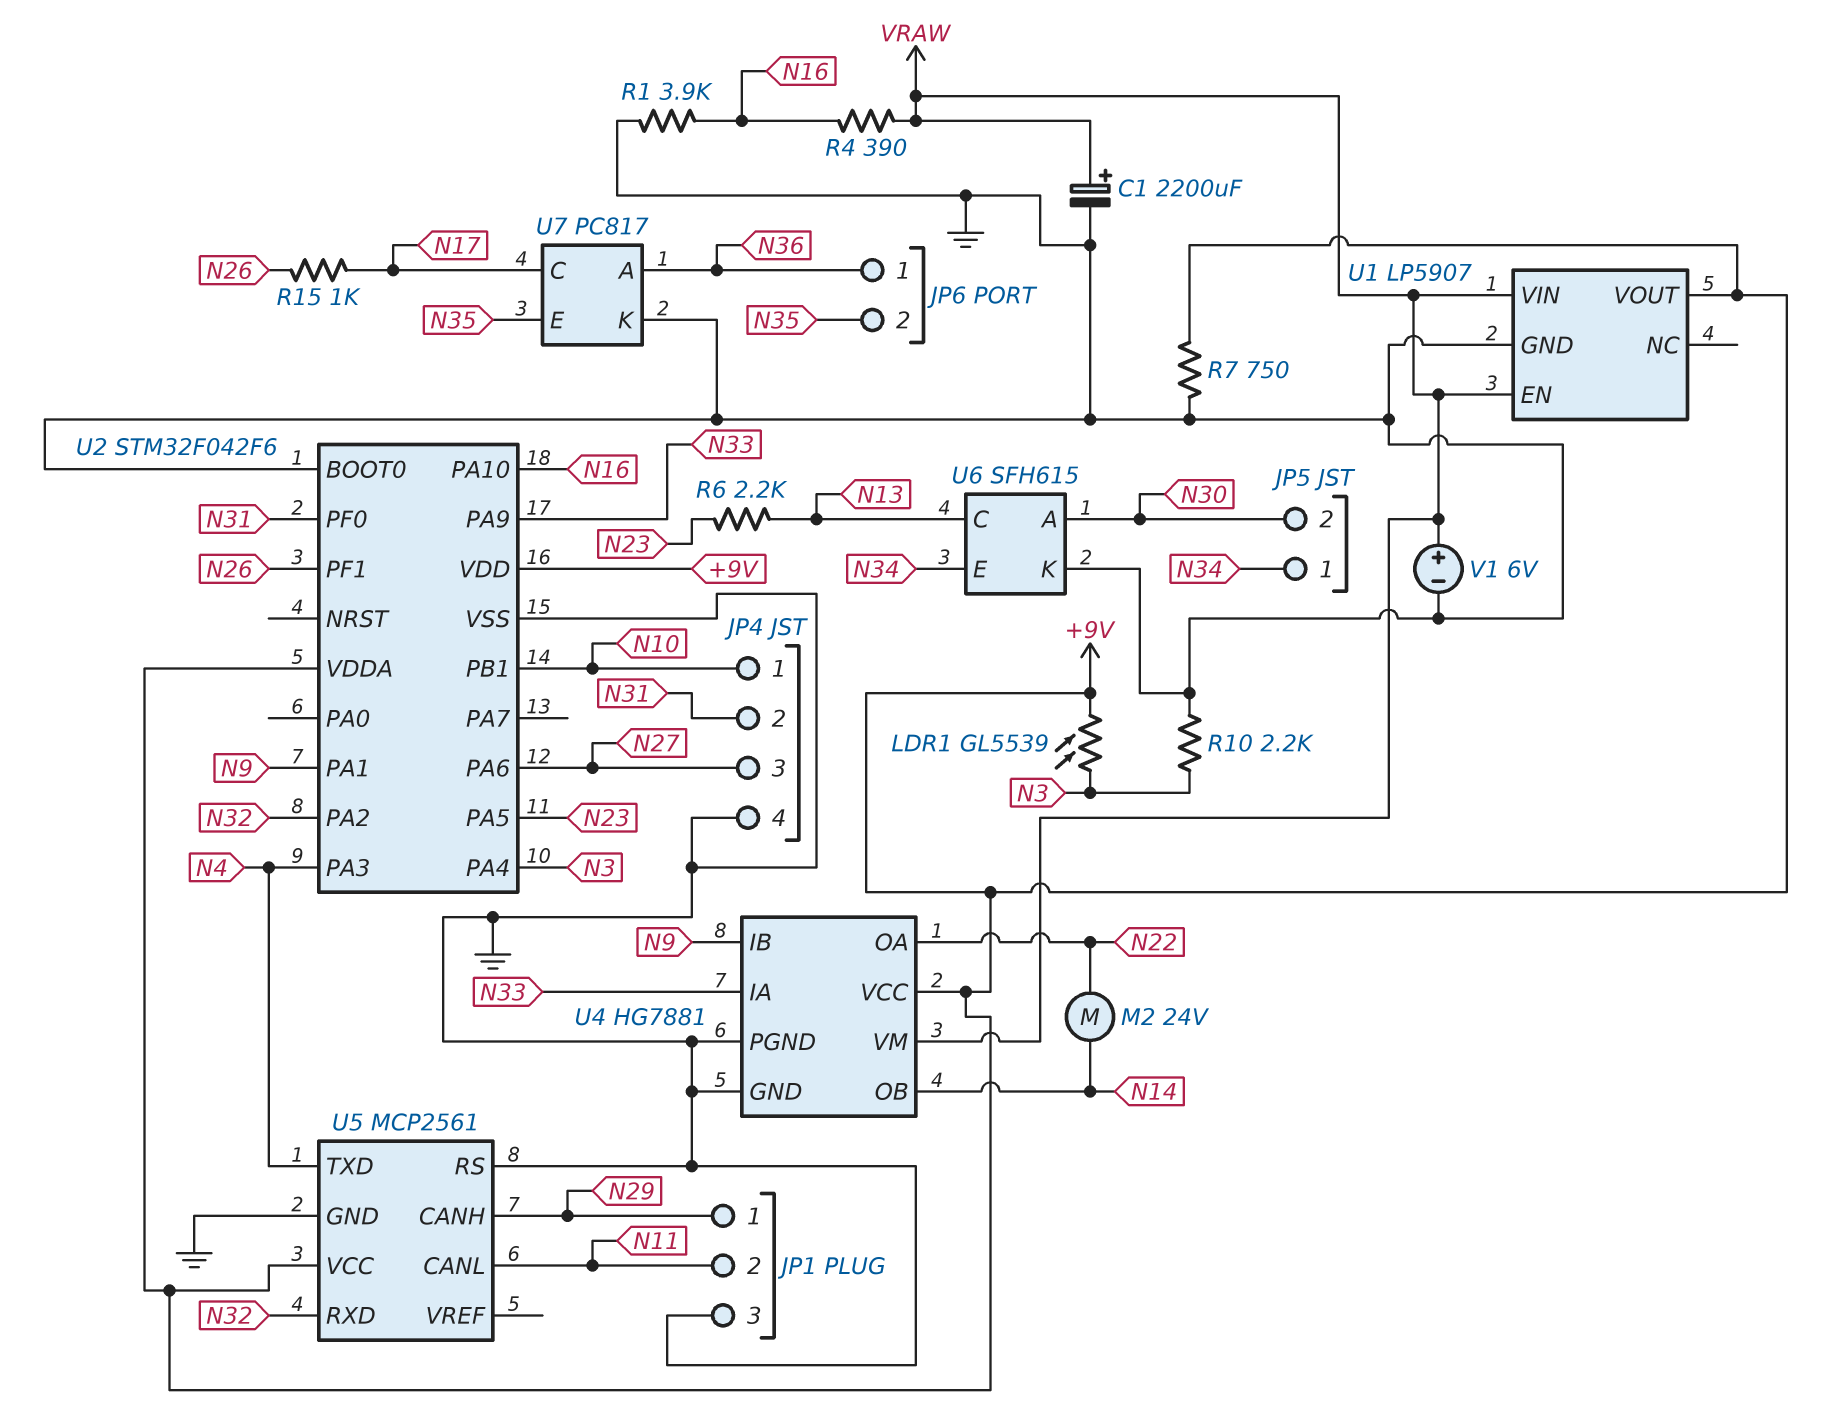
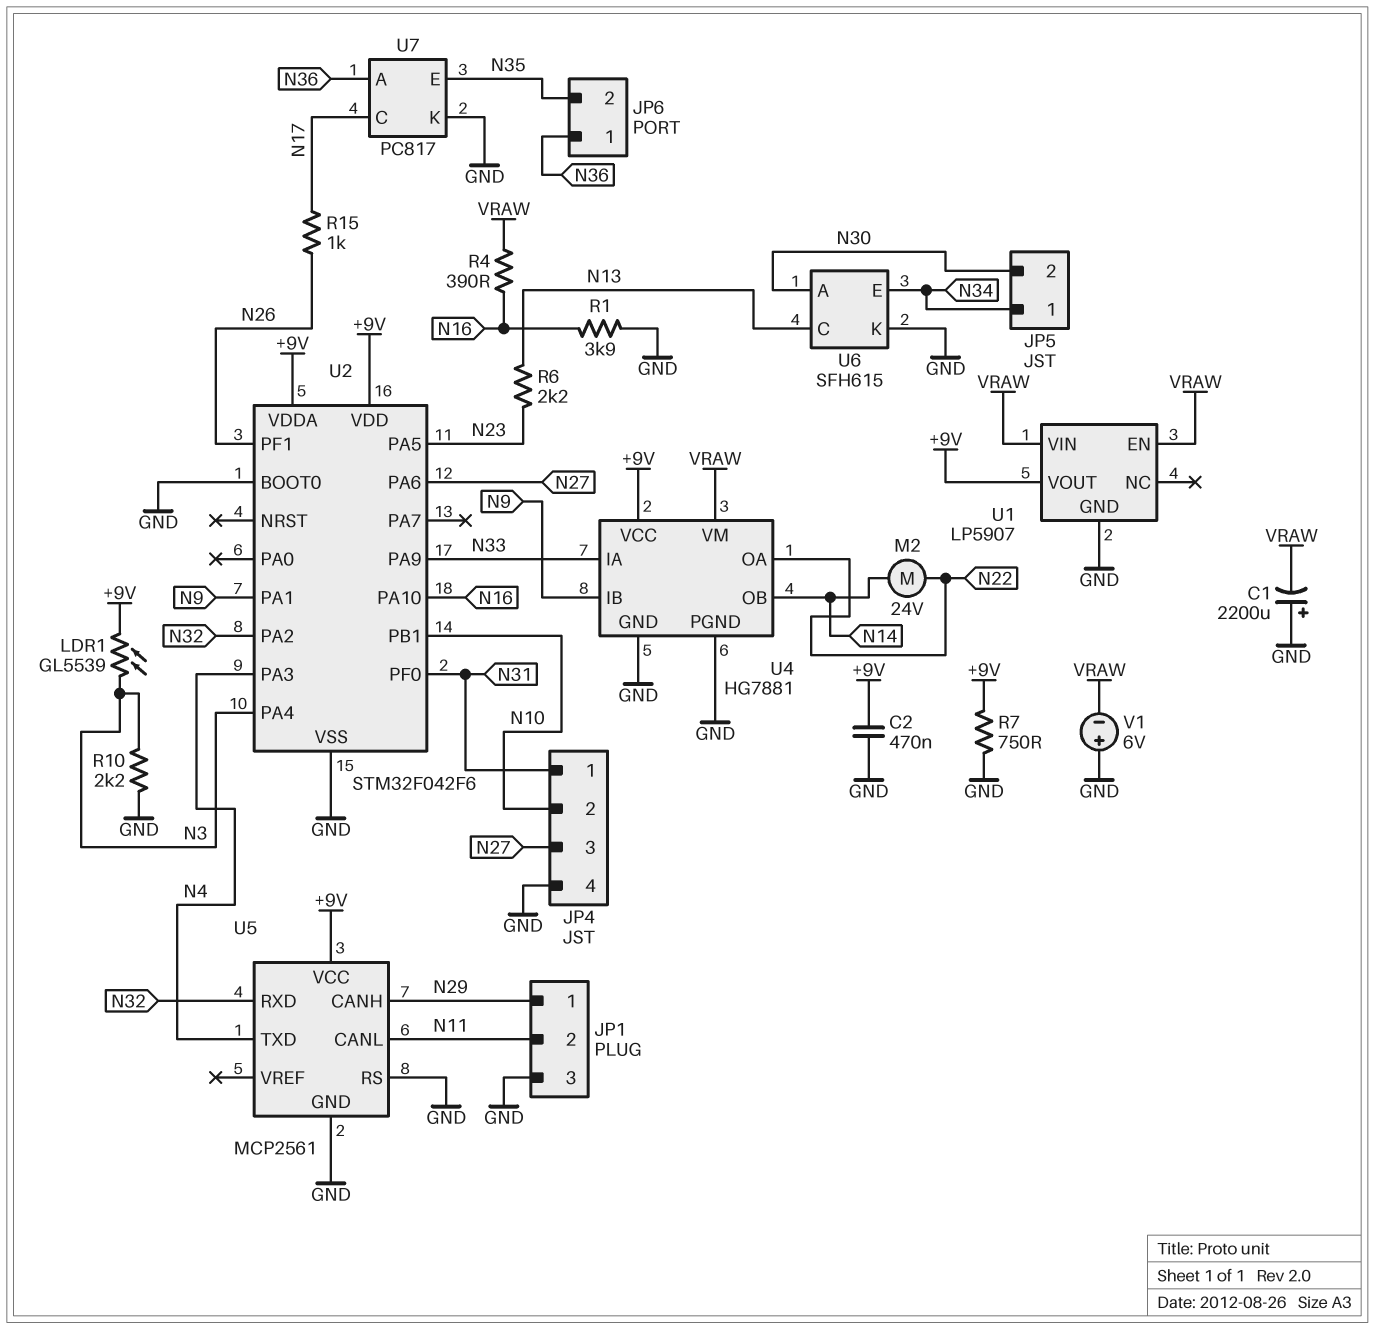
C1: 2200uF (plus VRAW, minus GND) -> 2200uF (plus GND, minus VRAW)
C2: none -> 470nF (+9V, GND)
JP4 pin 1: N10 -> N31
JP4 pin 2: N31 -> N10
V1: 6V (plus VRAW, minus GND) -> 6V (plus GND, minus VRAW)

